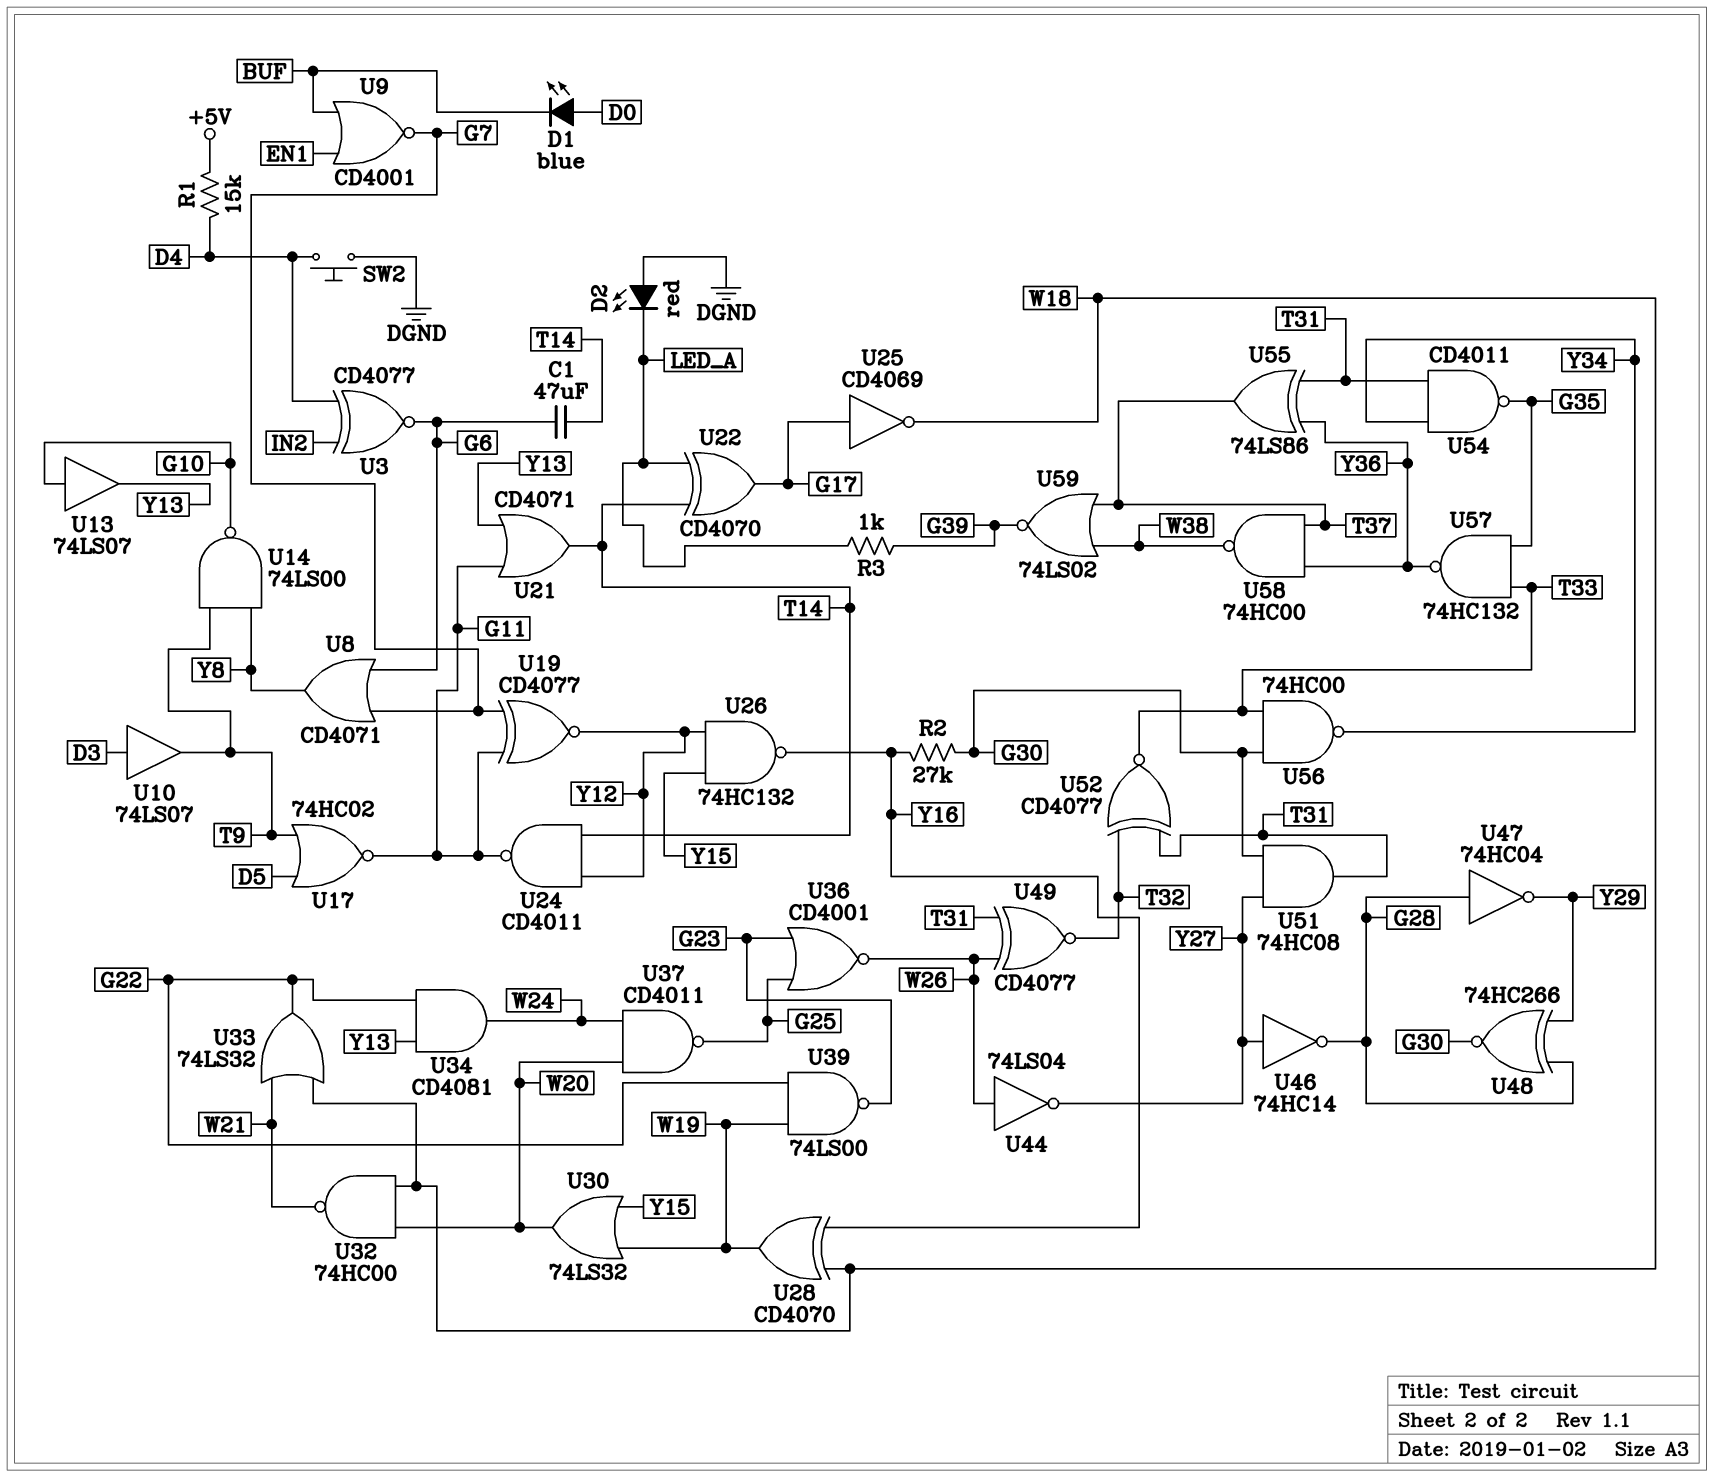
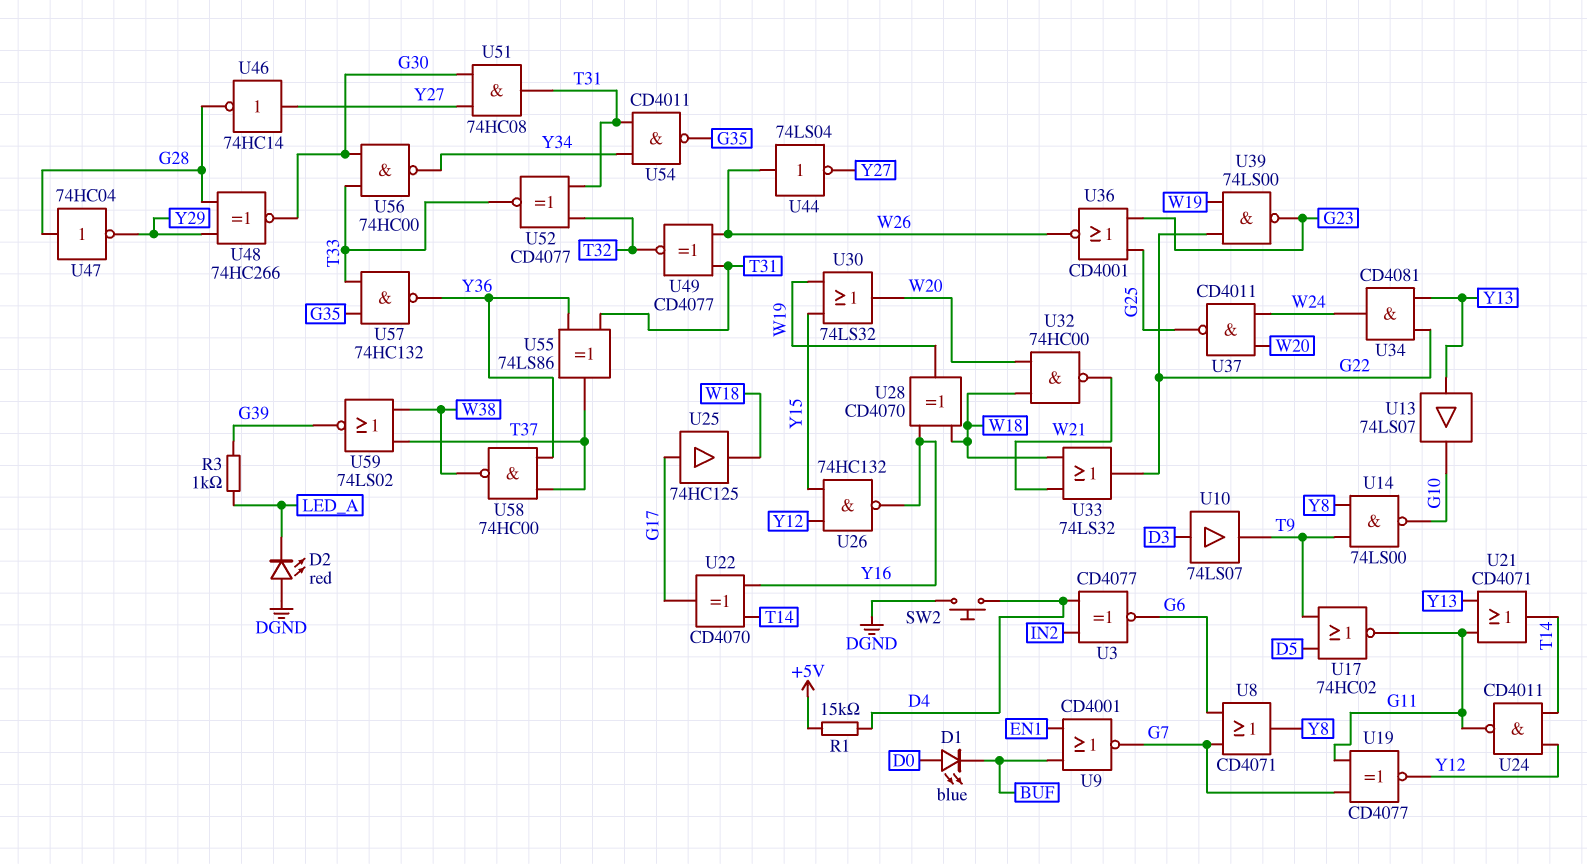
C1: 47uF (G6, T14) -> none
R2: 27k (G30, Y16) -> none
U13: buffer 74LS07 (in G10, out Y13) -> buffer 74LS07 (in Y13, out G10)
U22: XOR CD4070 (in LED_A, in T14, out G17) -> XOR CD4070 (in T14, in Y16, out G17)
U25: NOT CD4069 (in G17, out W18) -> buffer 74HC125 (in G17, out W18)

